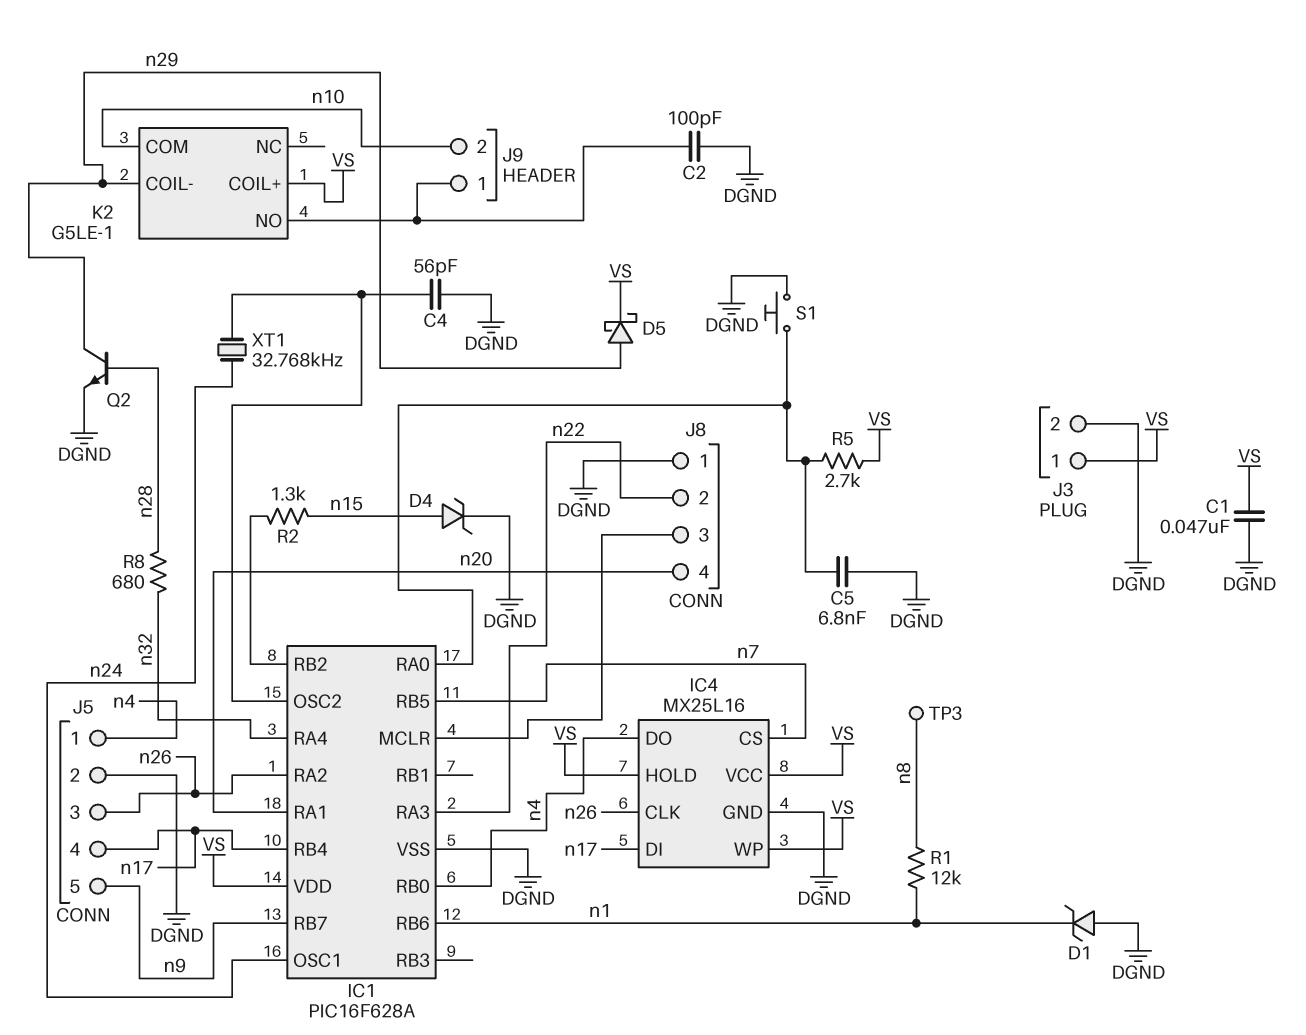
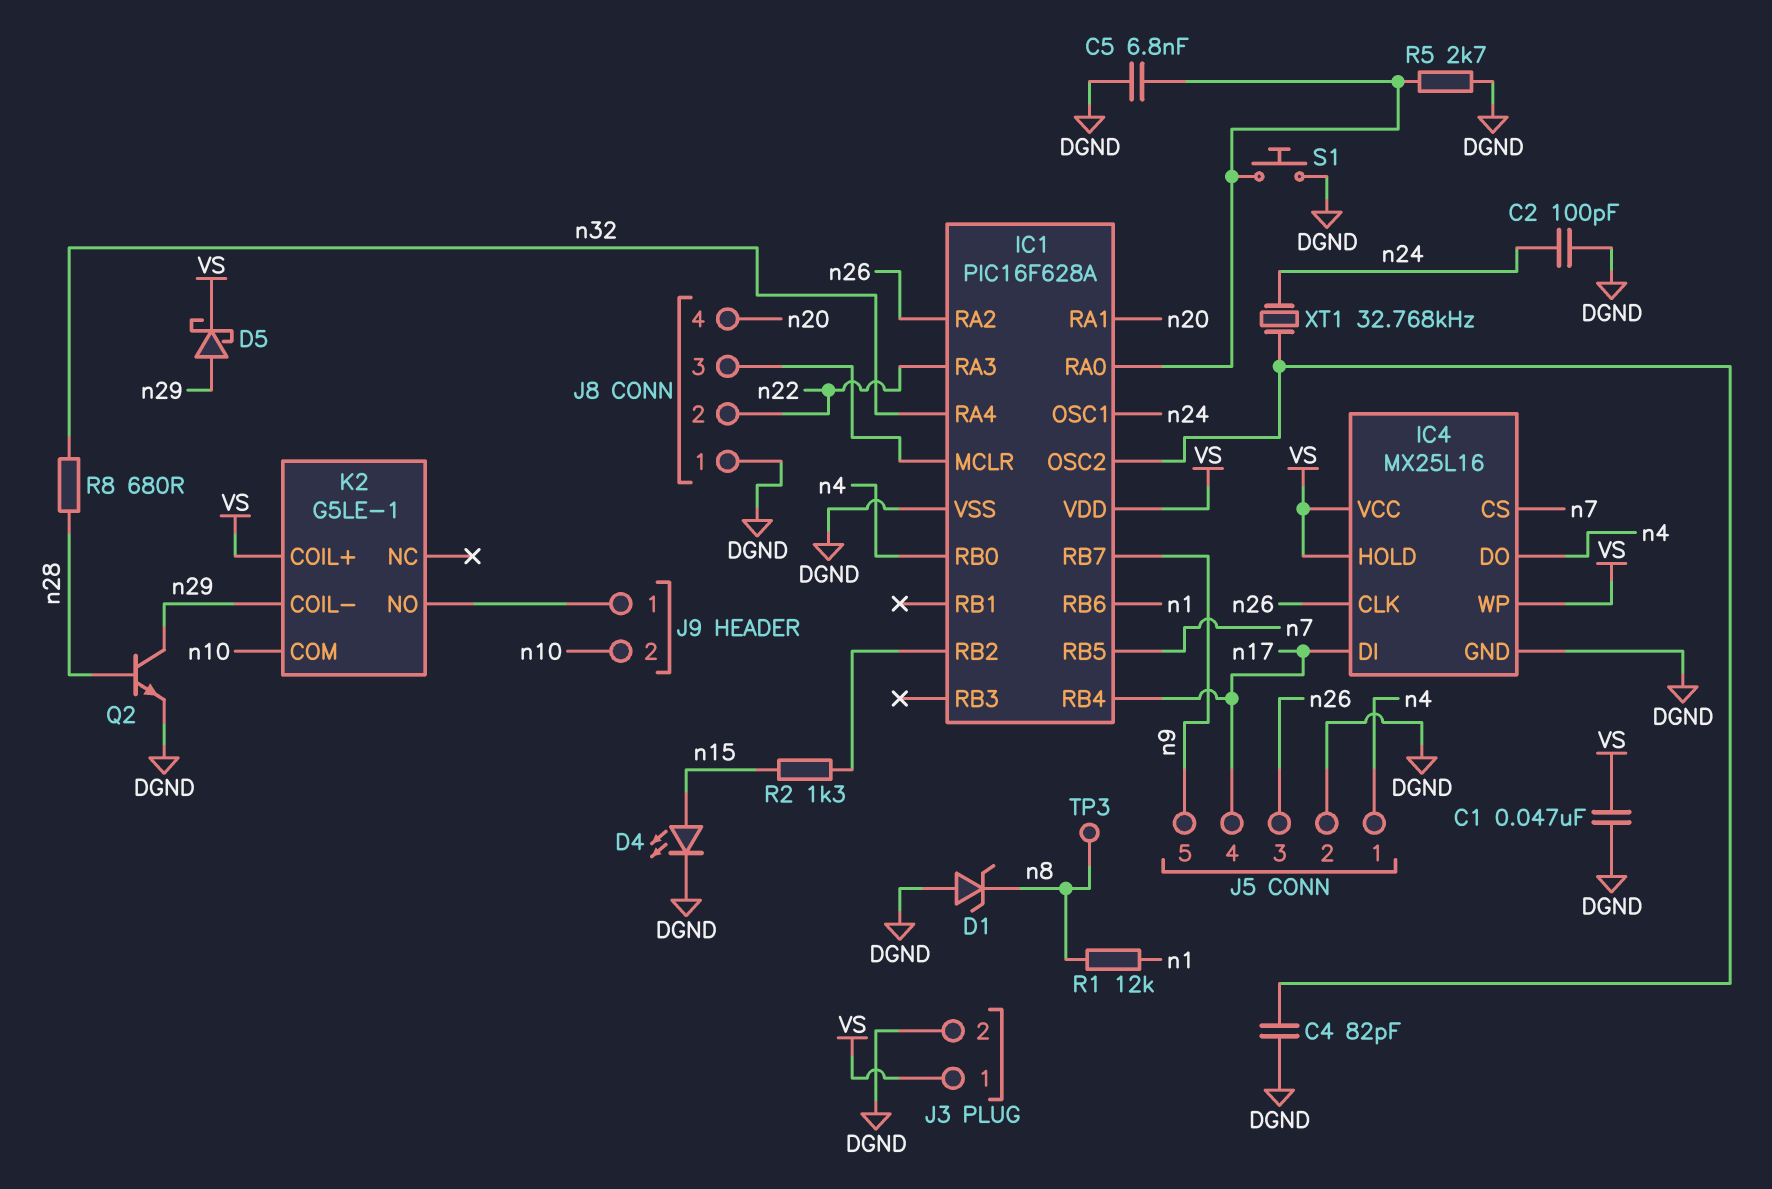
C2: 100pF (DGND, J9/1) -> 100pF (DGND, n24)
C4: 56pF (DGND, IC1/OSC2) -> 82pF (DGND, IC1/OSC2)
D1: zener (A DGND, K n1) -> zener (A DGND, K n8)
D4: zener (A n15, K DGND) -> LED (A n15, K DGND)
R5: 2.7k (IC1/RA0, VS) -> 2.7k (DGND, IC1/RA0)

